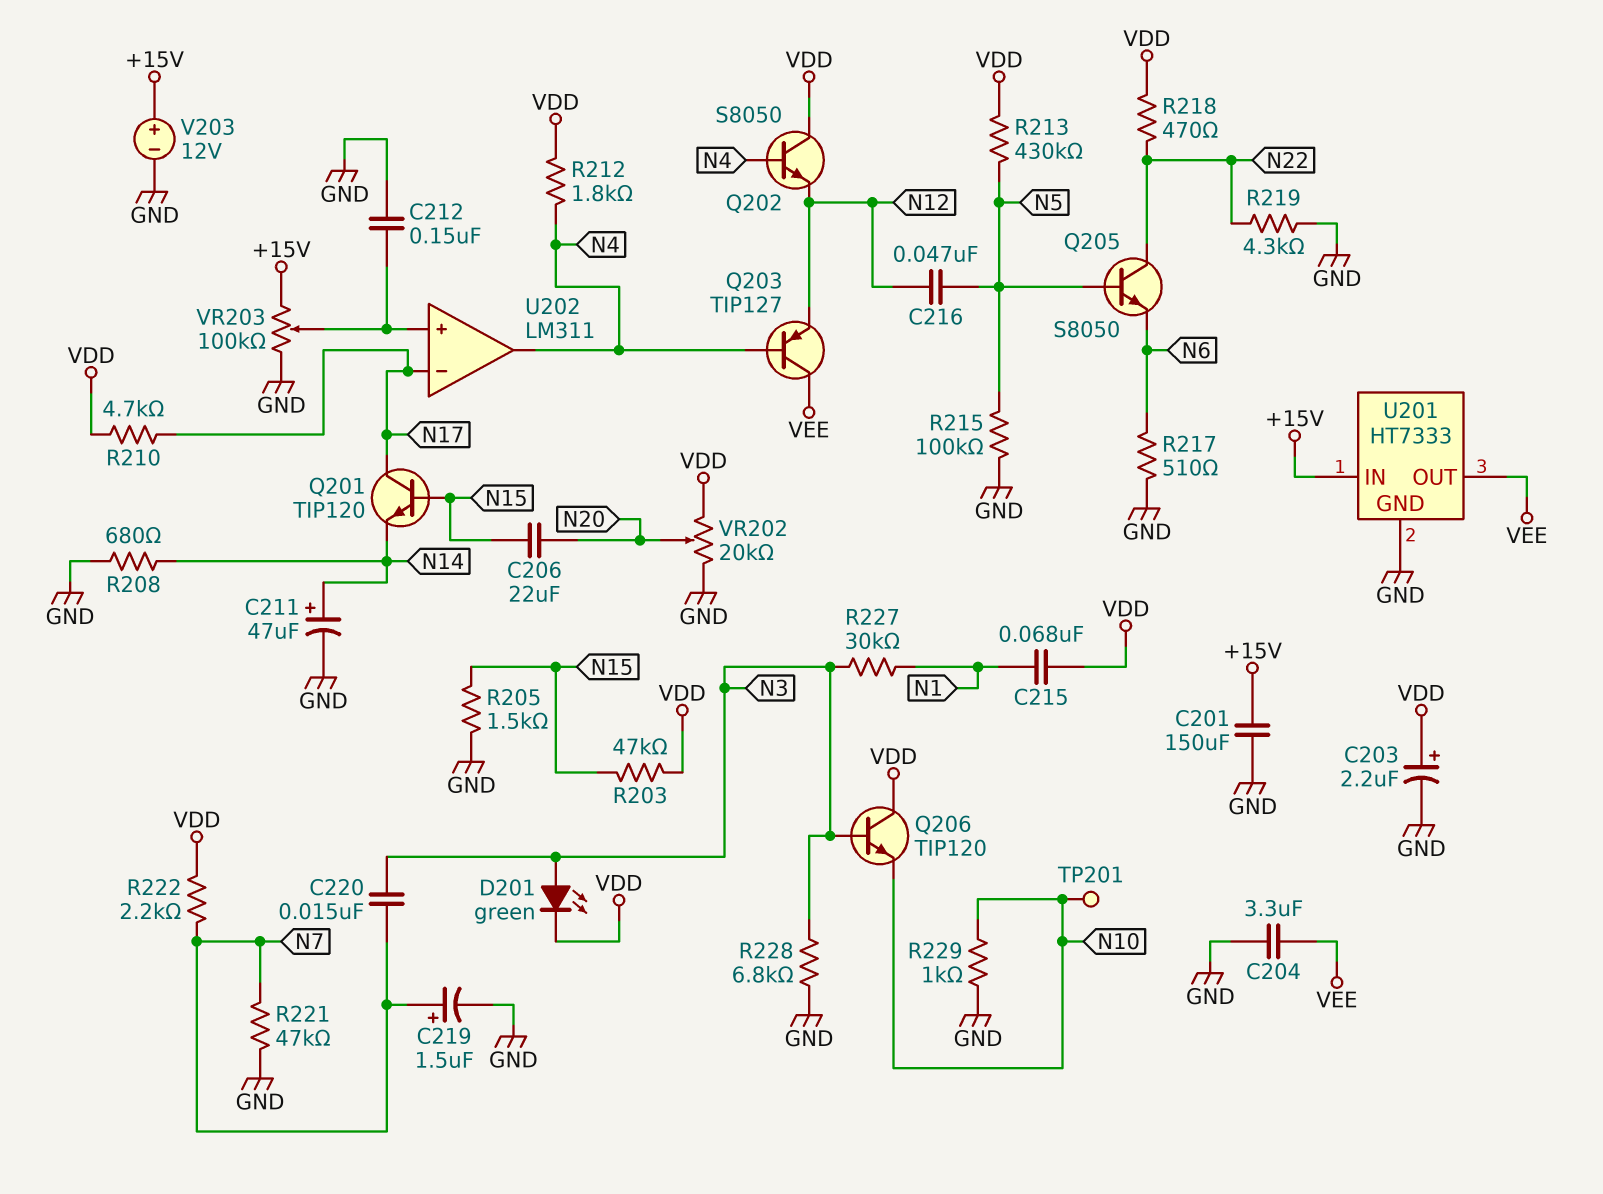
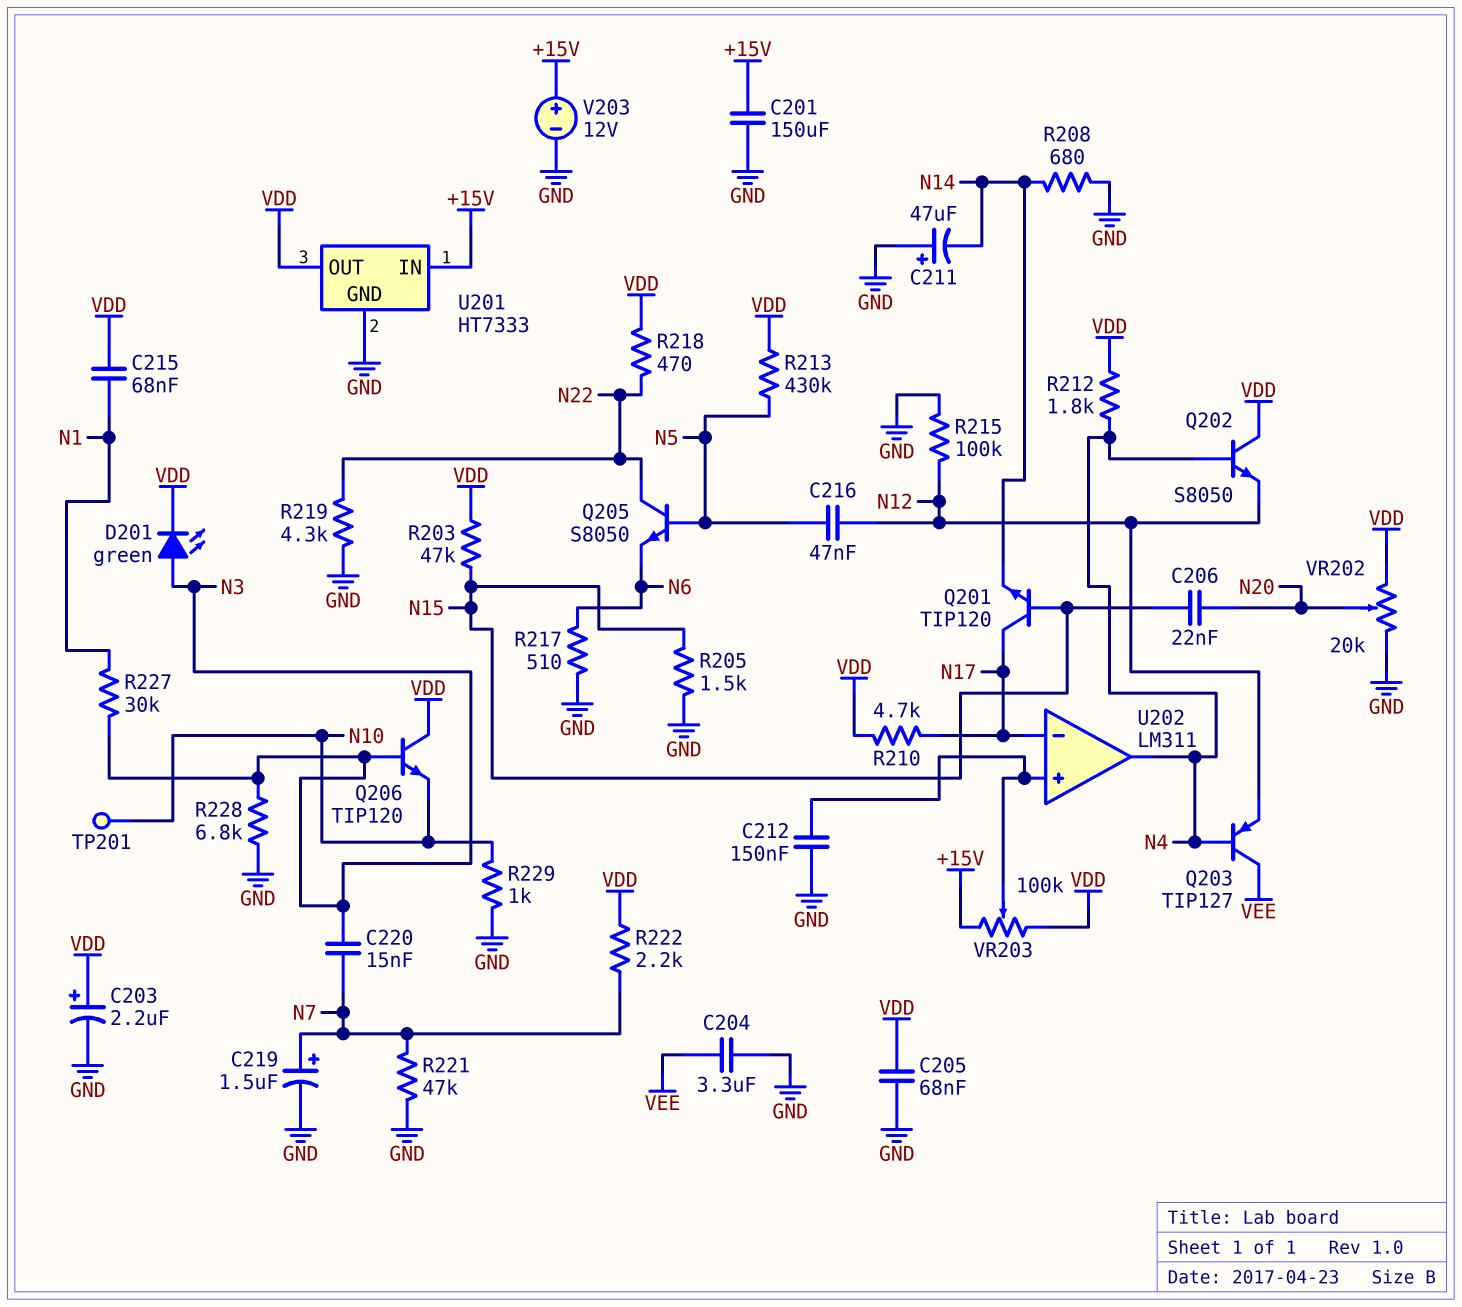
C205: none -> 68nF (GND, VDD)
C206: 22uF (N15, N20) -> 22nF (N15, N20)
C211: 47uF (plus N14, minus GND) -> 47uF (plus GND, minus N14)
R215: 100k (GND, N5) -> 100k (GND, N12)
U201 pin OUT: VEE -> VDD
VR203: 100k (+15V, GND, wiper U202/in+) -> 100k (+15V, VDD, wiper U202/in+)

